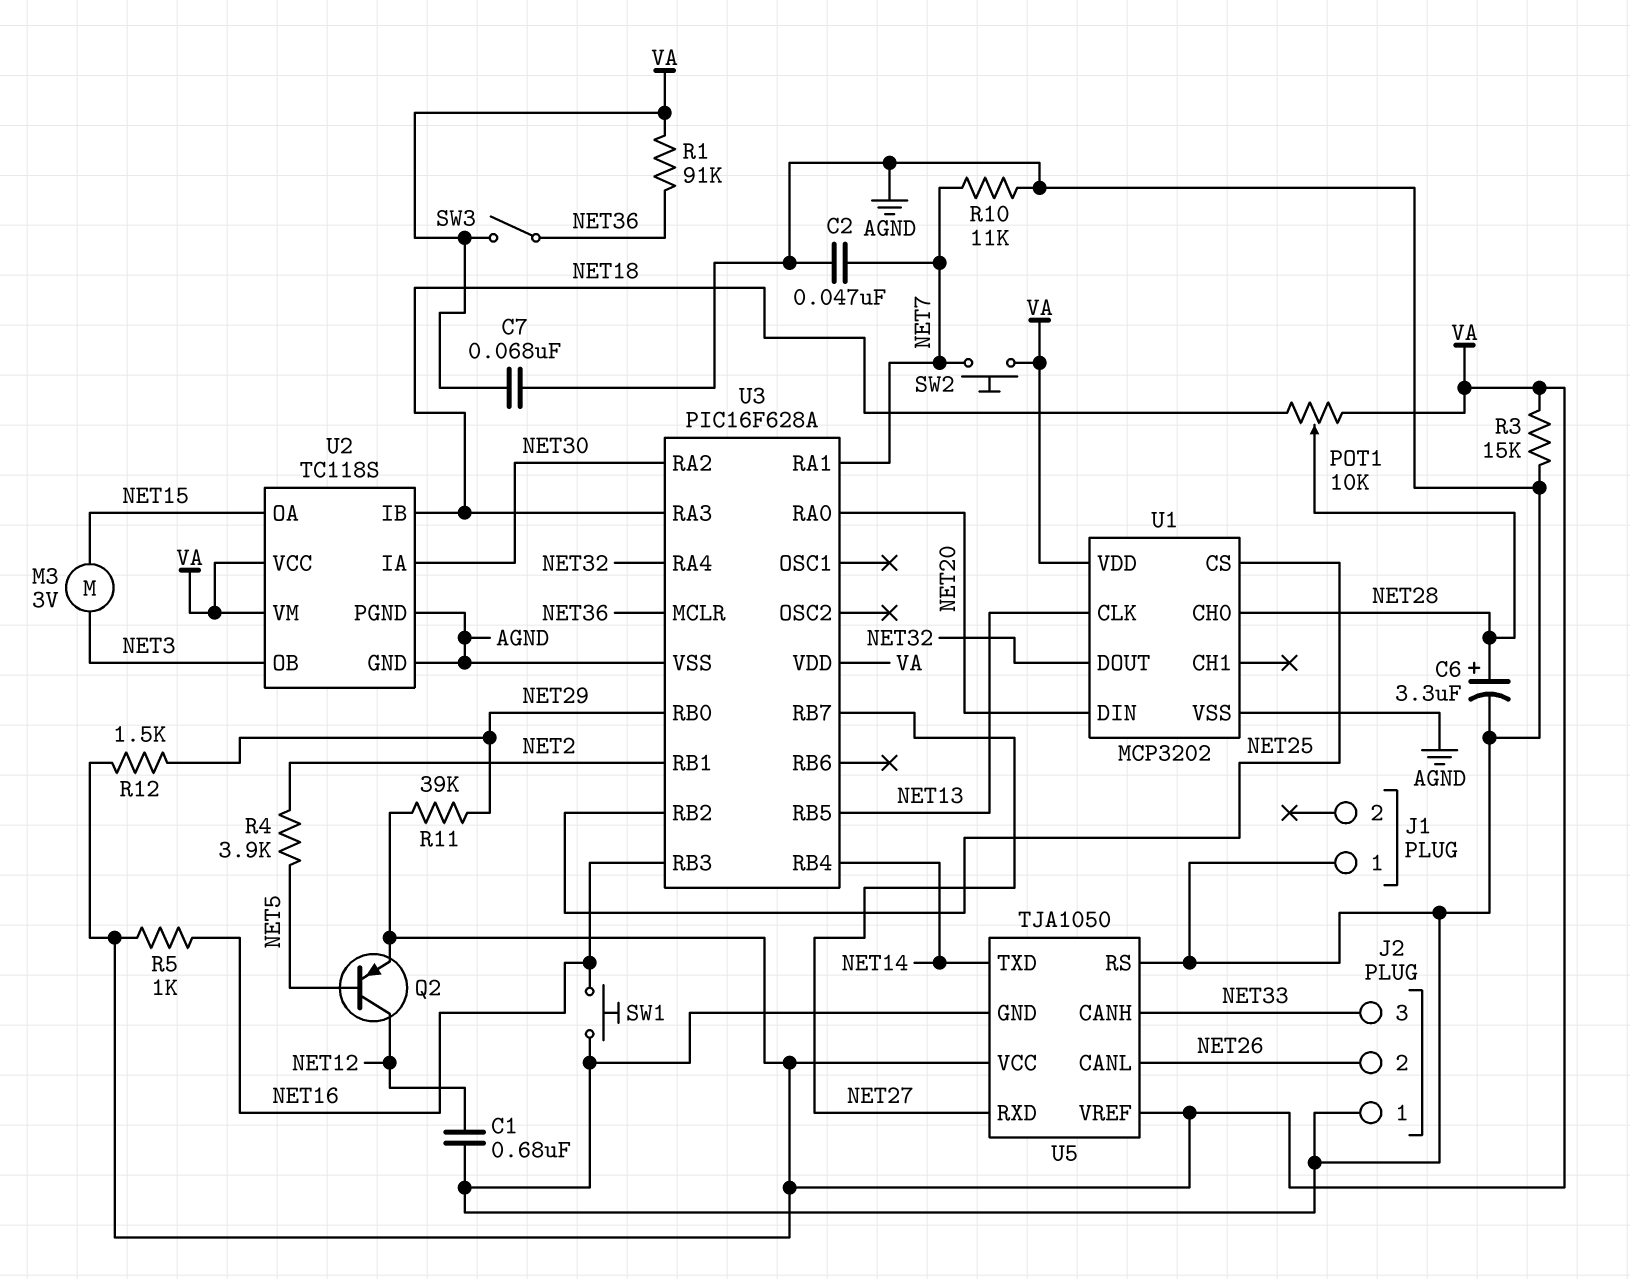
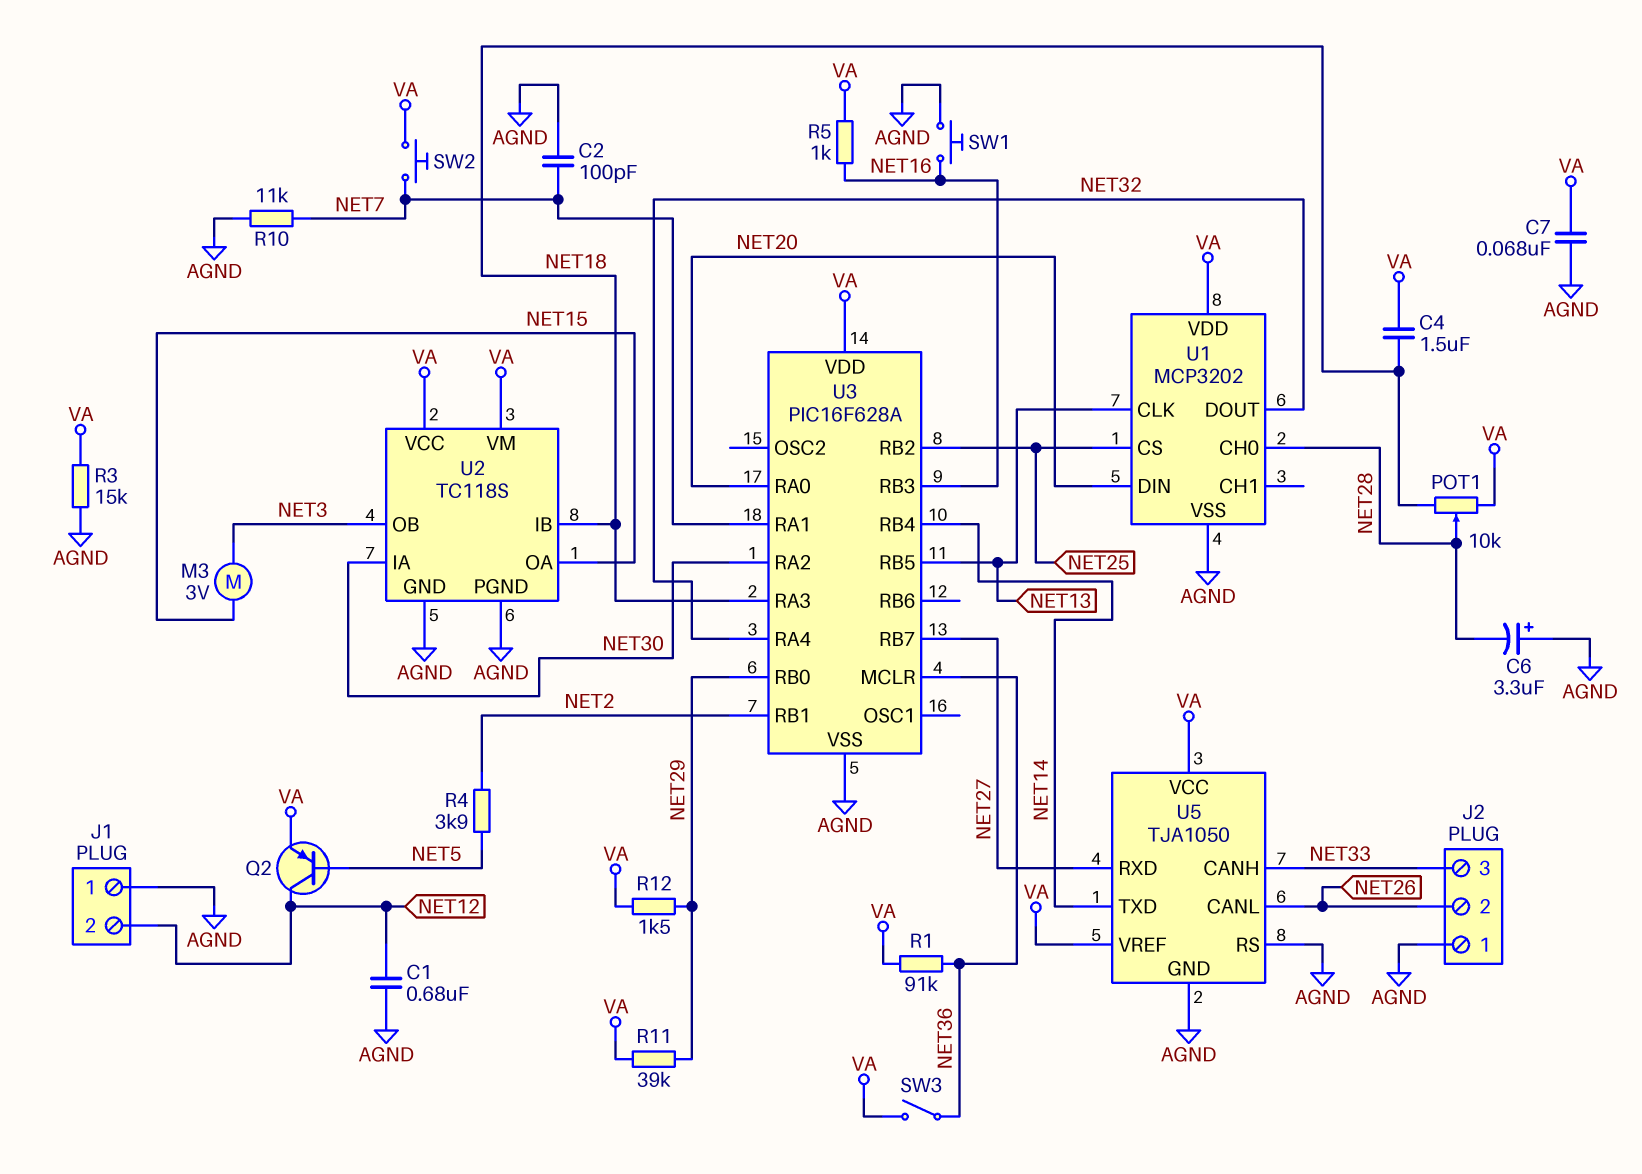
C2: 47nF (AGND, NET7) -> 100pF (AGND, NET7)
C4: none -> 1.5uF (NET18, VA)
C6: 3.3uF (plus NET28, minus AGND) -> 3.3uF (plus AGND, minus NET28)
J1 pin 2: none -> NET12

